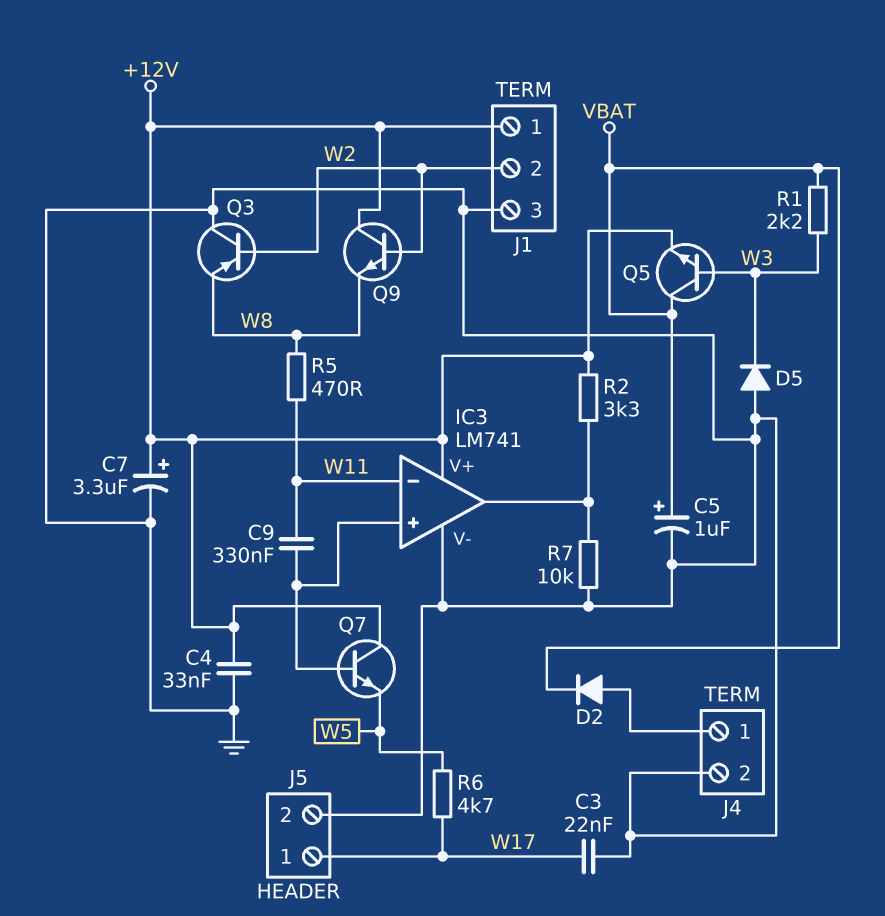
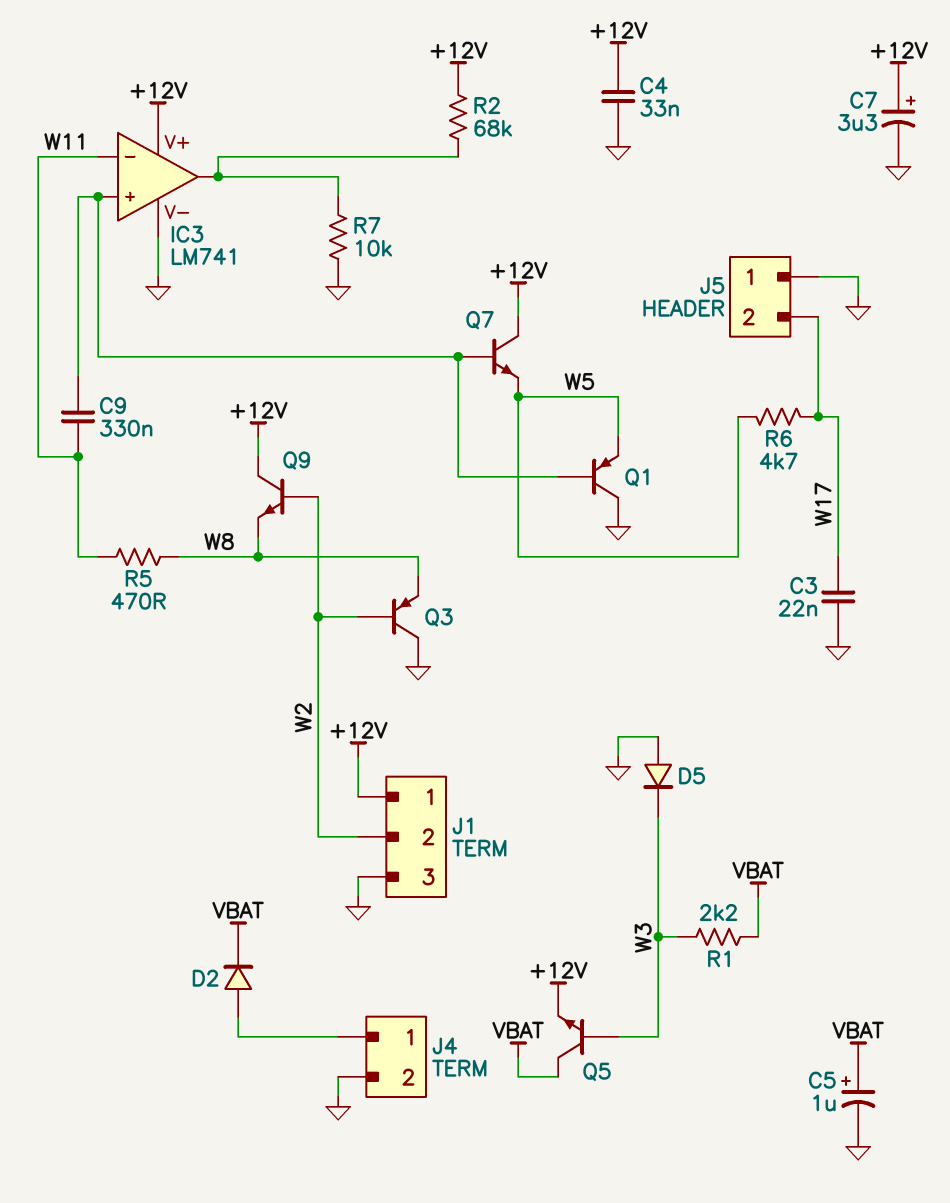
J5 pin 1: W17 -> GND
J5 pin 2: GND -> W17
Q1: none -> PNP (B IC3/in+, C GND, E W5)
R2: 3.3k (+12V, IC3/out) -> 68k (+12V, IC3/out)

